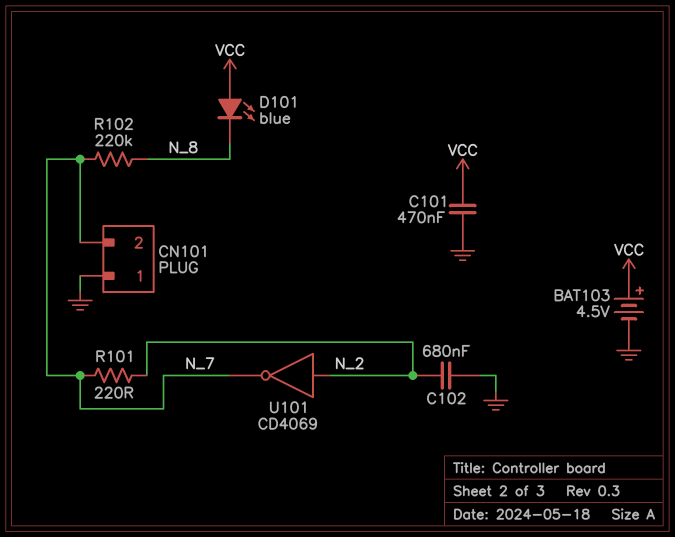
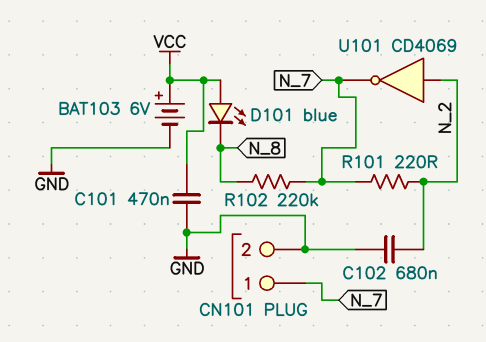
BAT103: 4.5V (plus VCC, minus GND) -> 6V (plus VCC, minus GND)
CN101 pin 1: GND -> N_7
CN101 pin 2: N_7 -> GND

